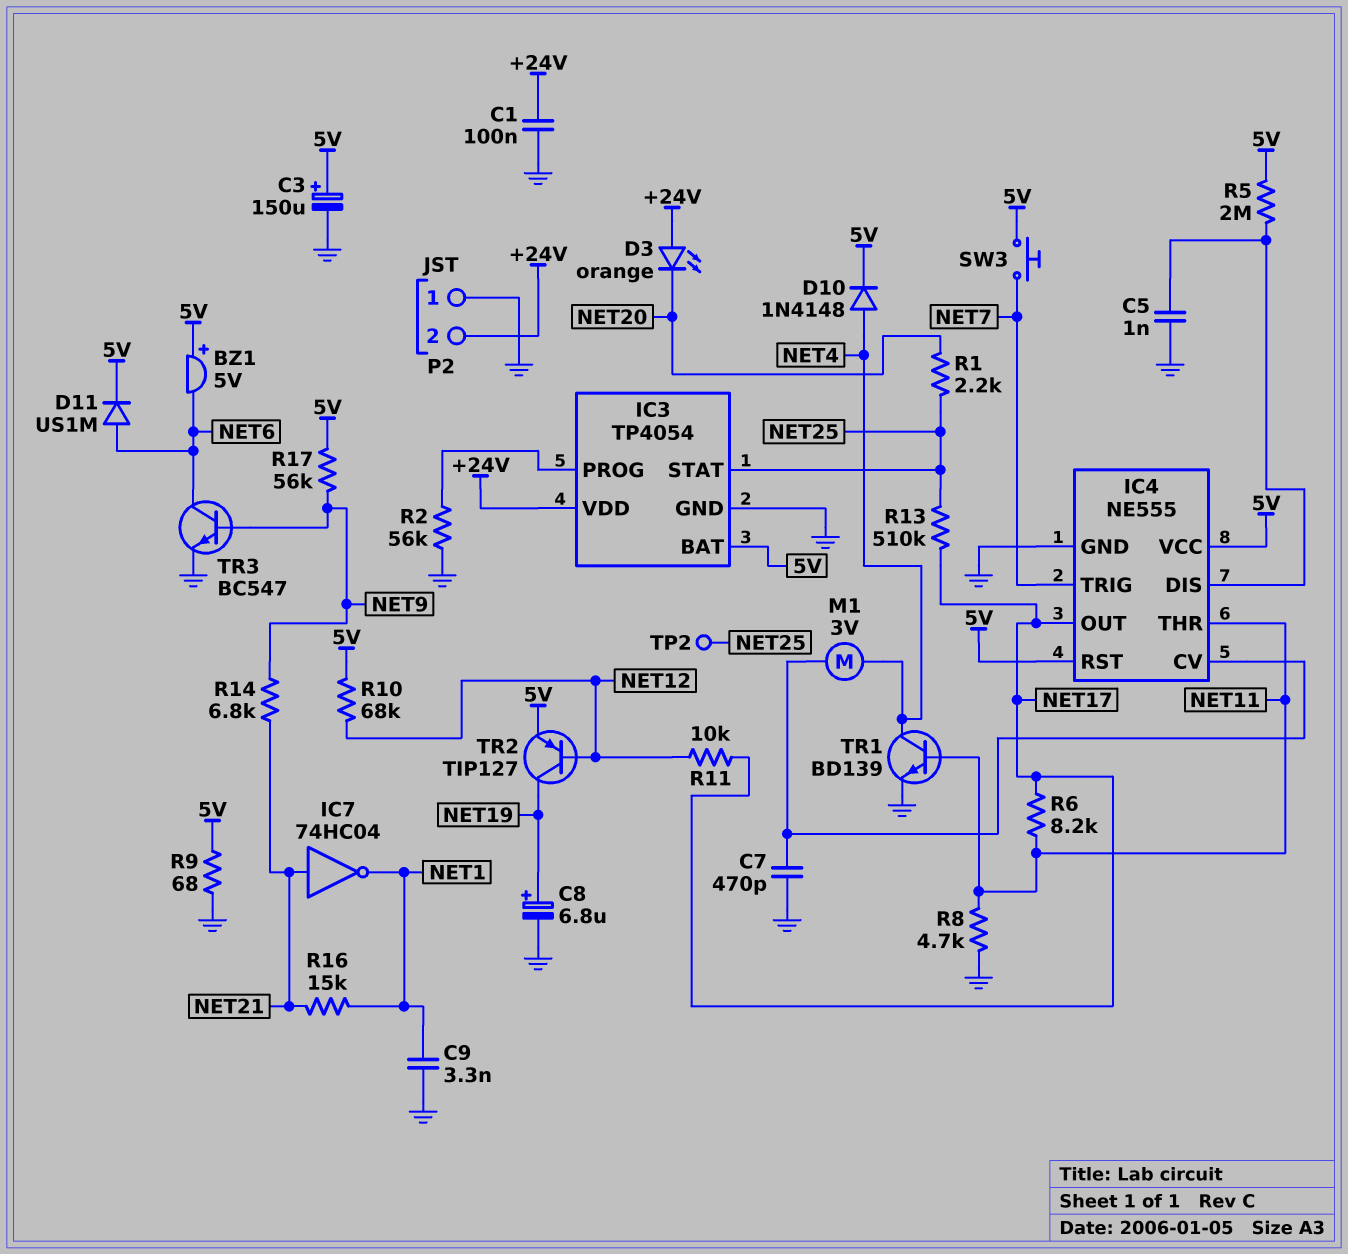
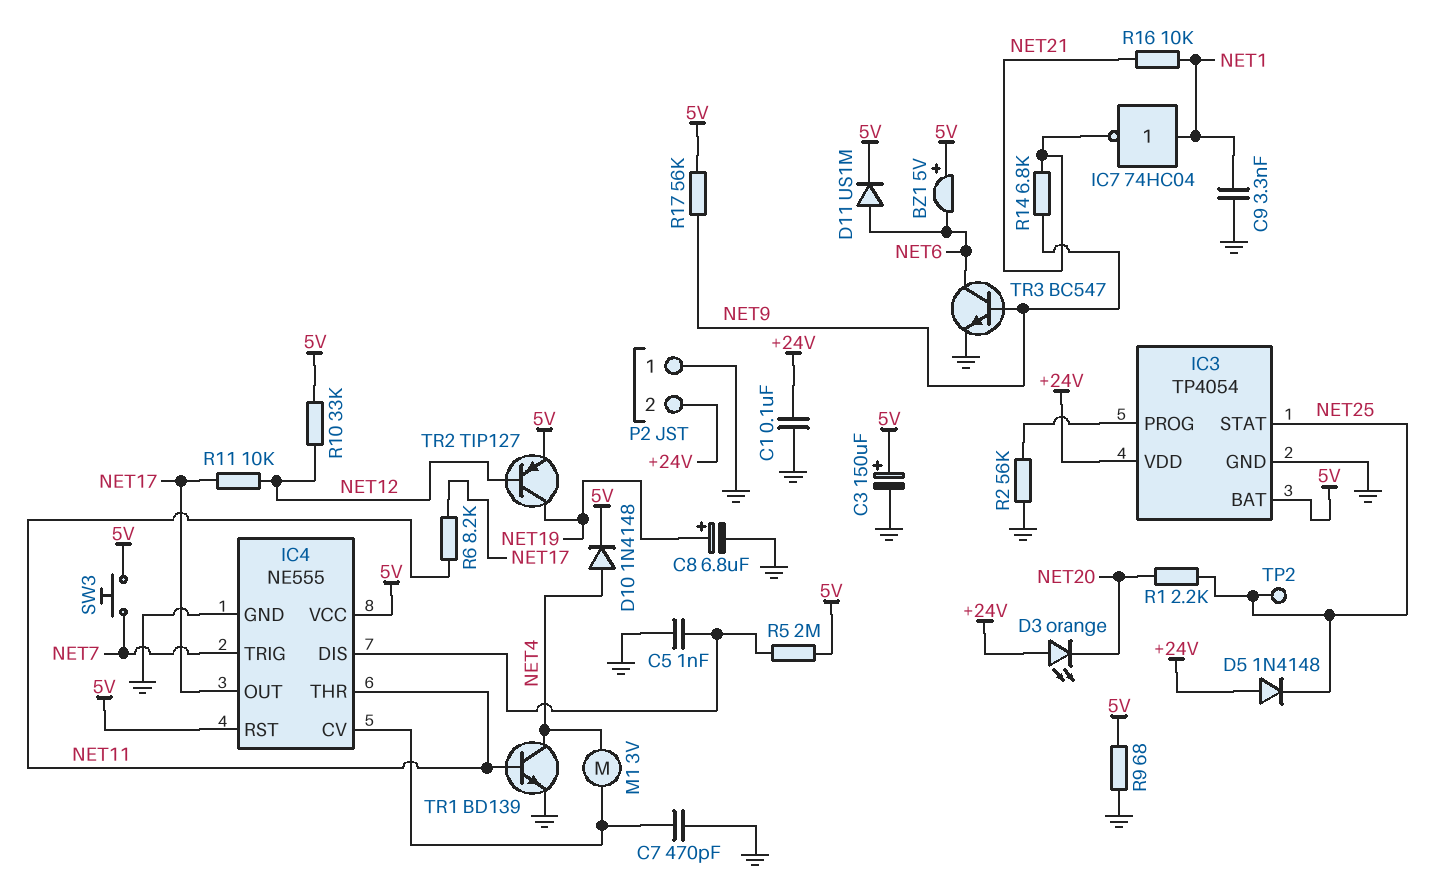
D5: none -> diode 1N4148 (A +24V, K NET25)
IC7: NOT 74HC04 (in NET21, out NET1) -> NOT 74HC04 (in NET1, out NET21)
R8: 4.7k (GND, NET11) -> none
R10: 68k (5V, NET12) -> 33k (5V, NET12)
R13: 510k (NET17, NET25) -> none
R16: 15k (NET1, NET21) -> 10k (NET1, NET21)

